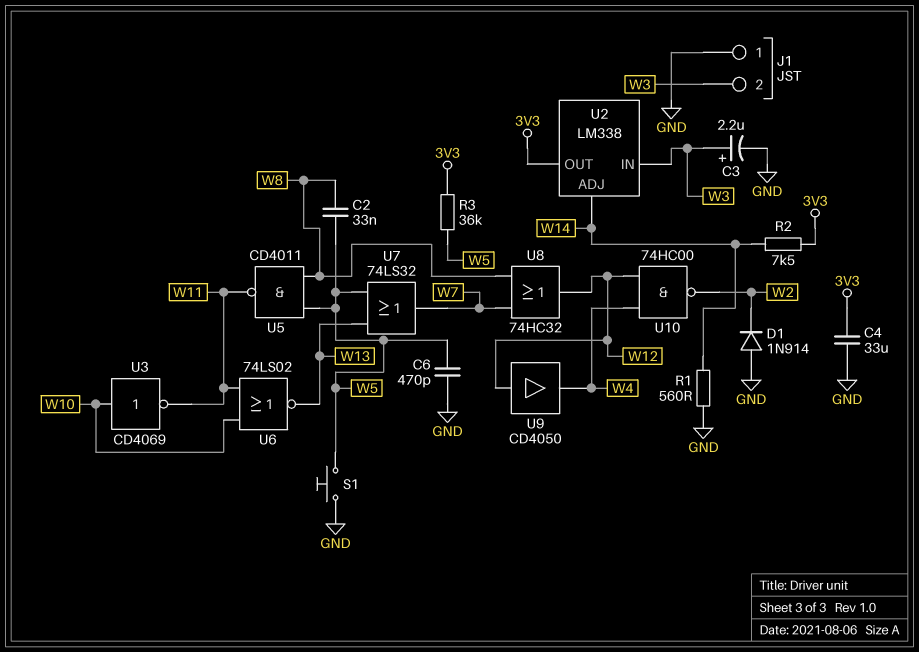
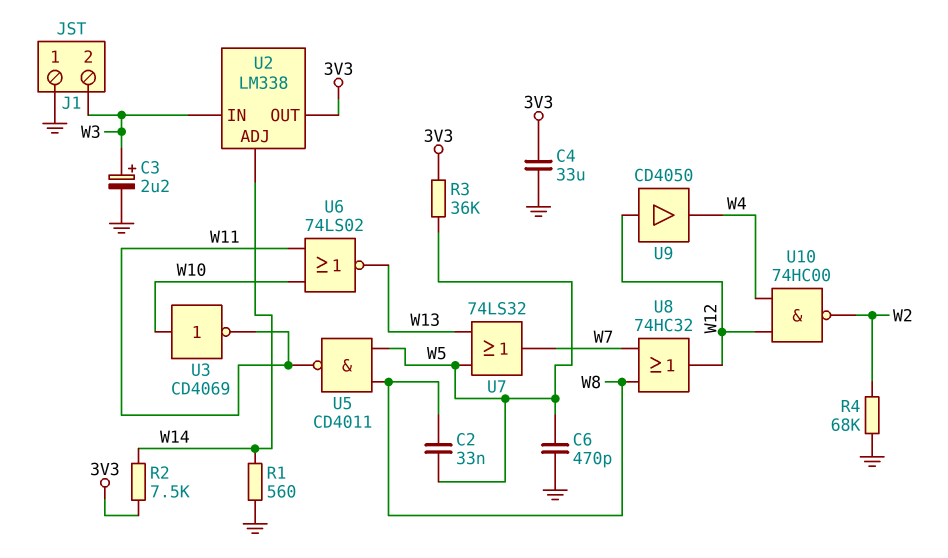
D1: diode 1N914 (A GND, K W2) -> none
R4: none -> 68k (GND, W2)
S1: button (GND, W5) -> none

